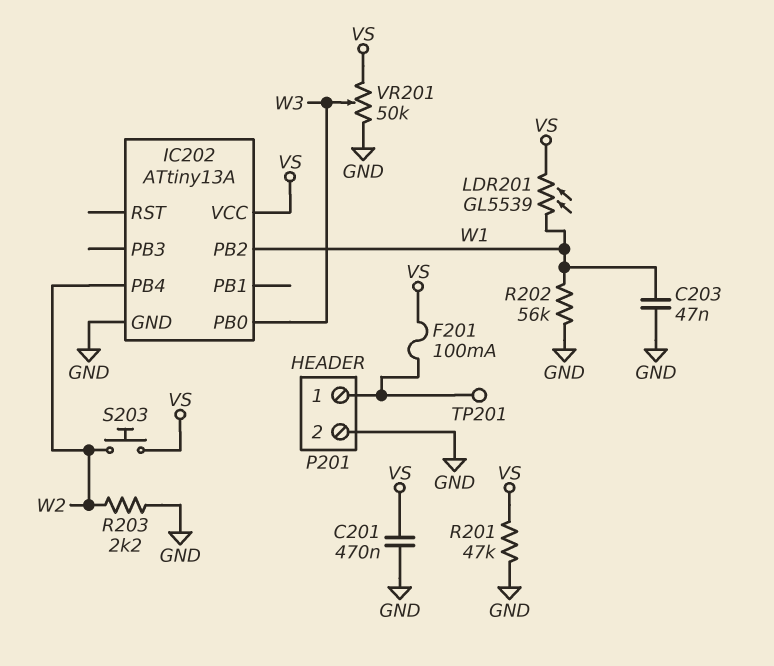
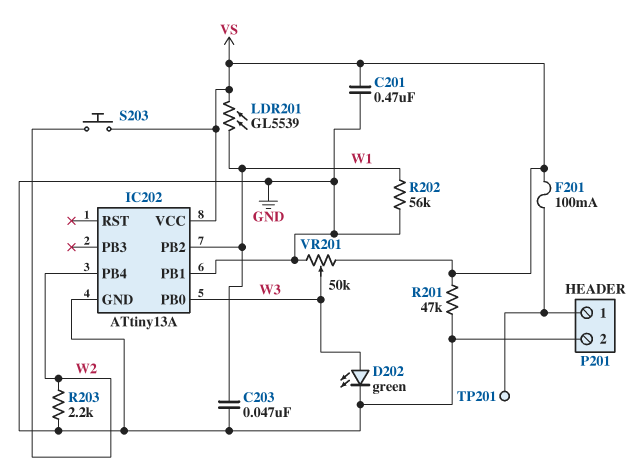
D202: none -> LED green (A W3, K GND)
IC202 pin PB1: none -> GND

